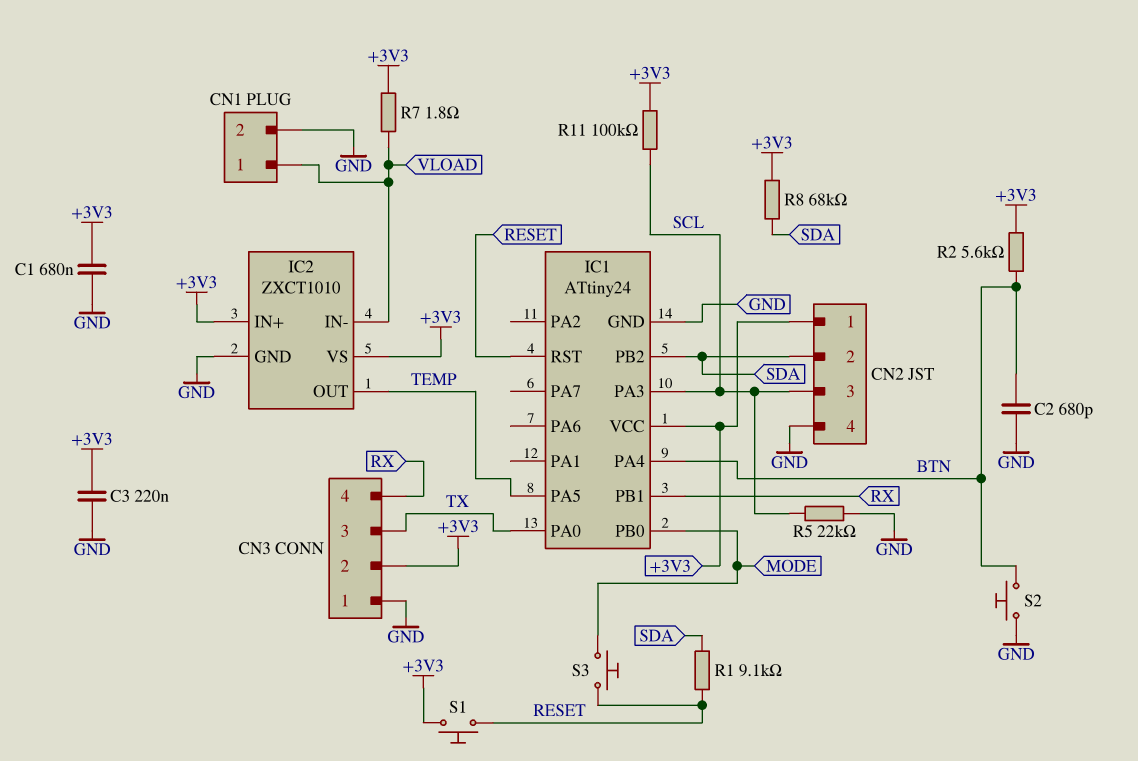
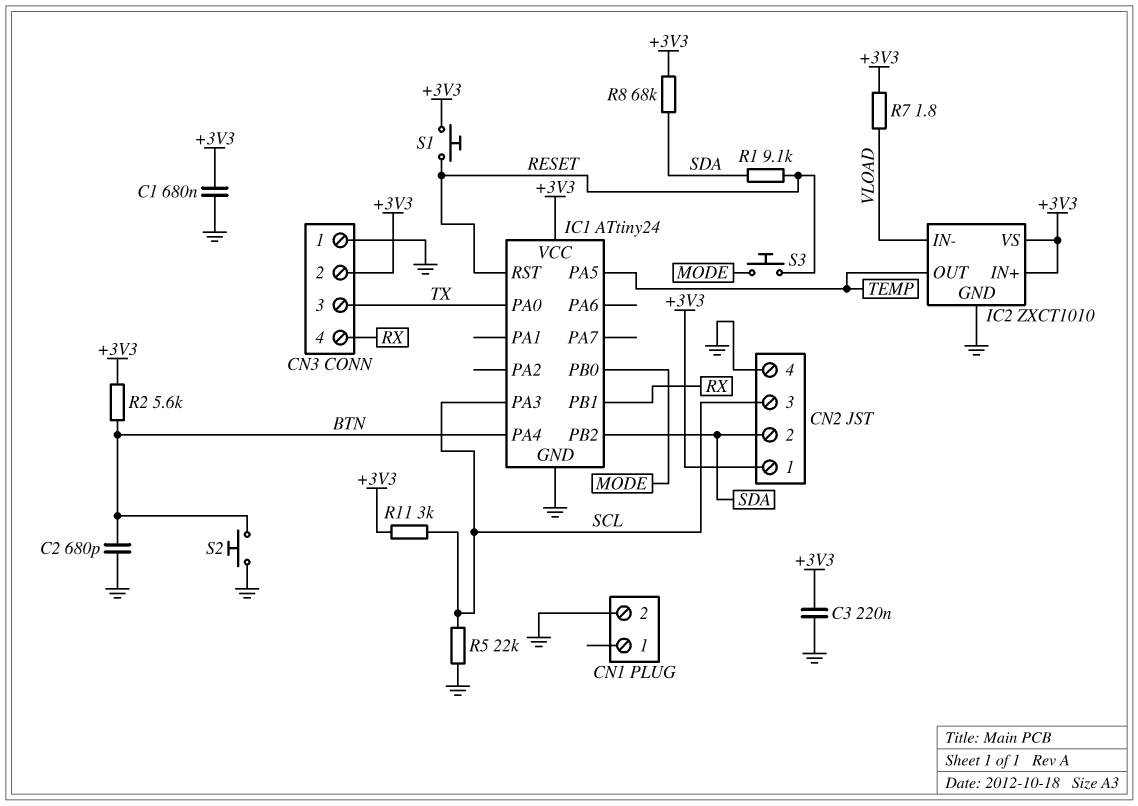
CN1 pin 1: VLOAD -> none
R11: 100k (+3V3, SCL) -> 3k (+3V3, SCL)

